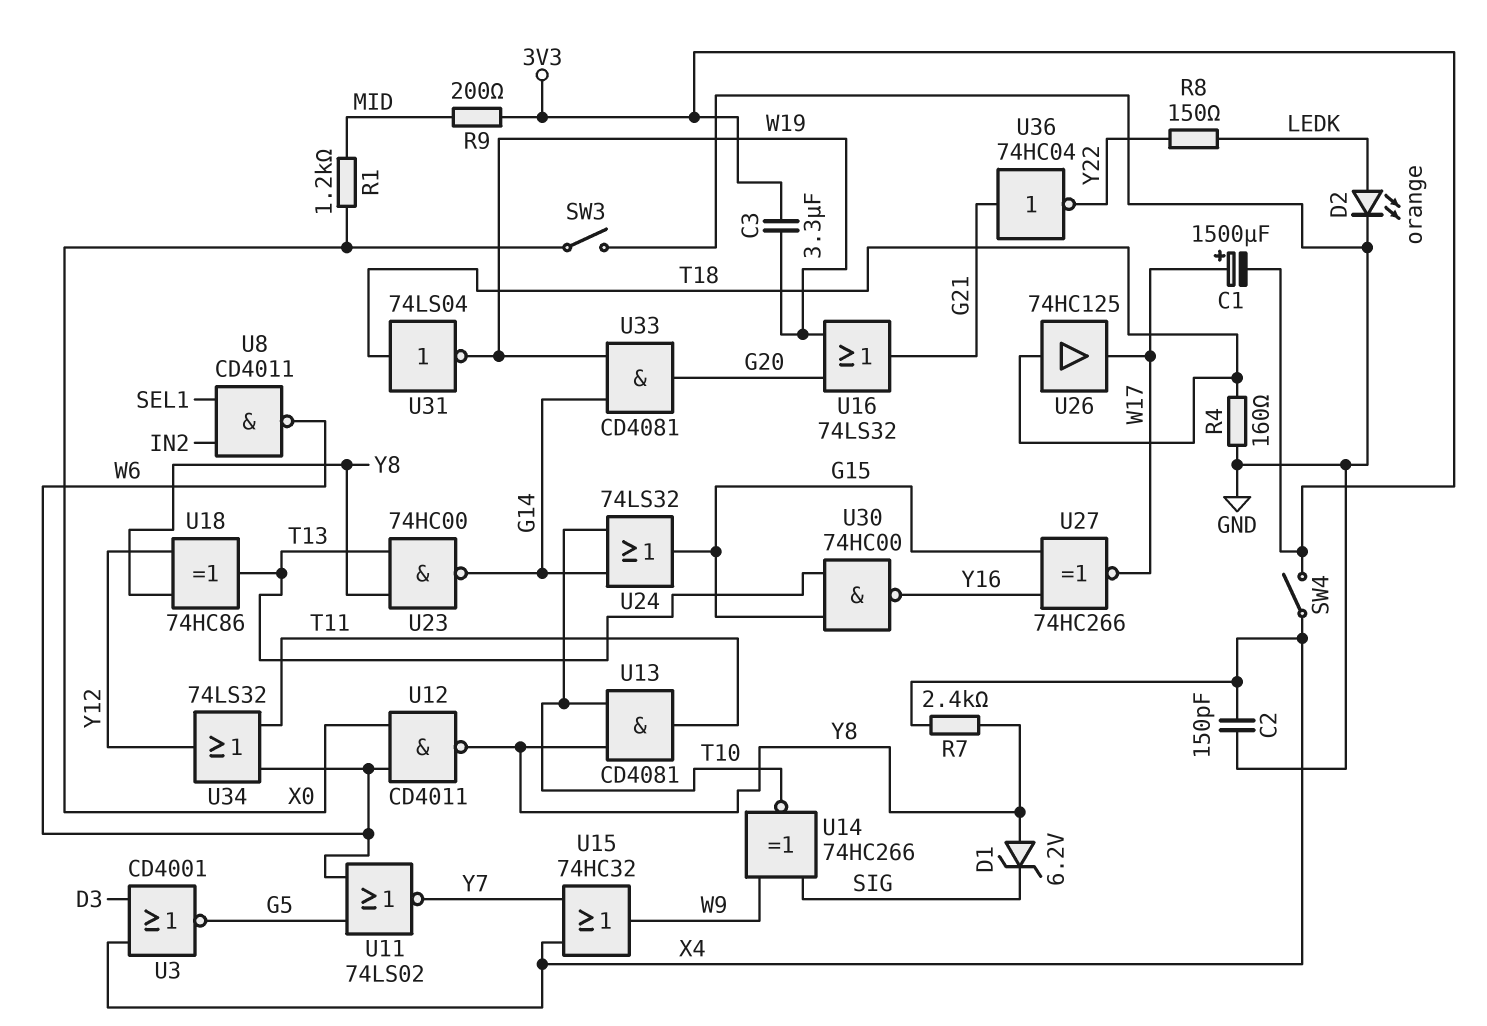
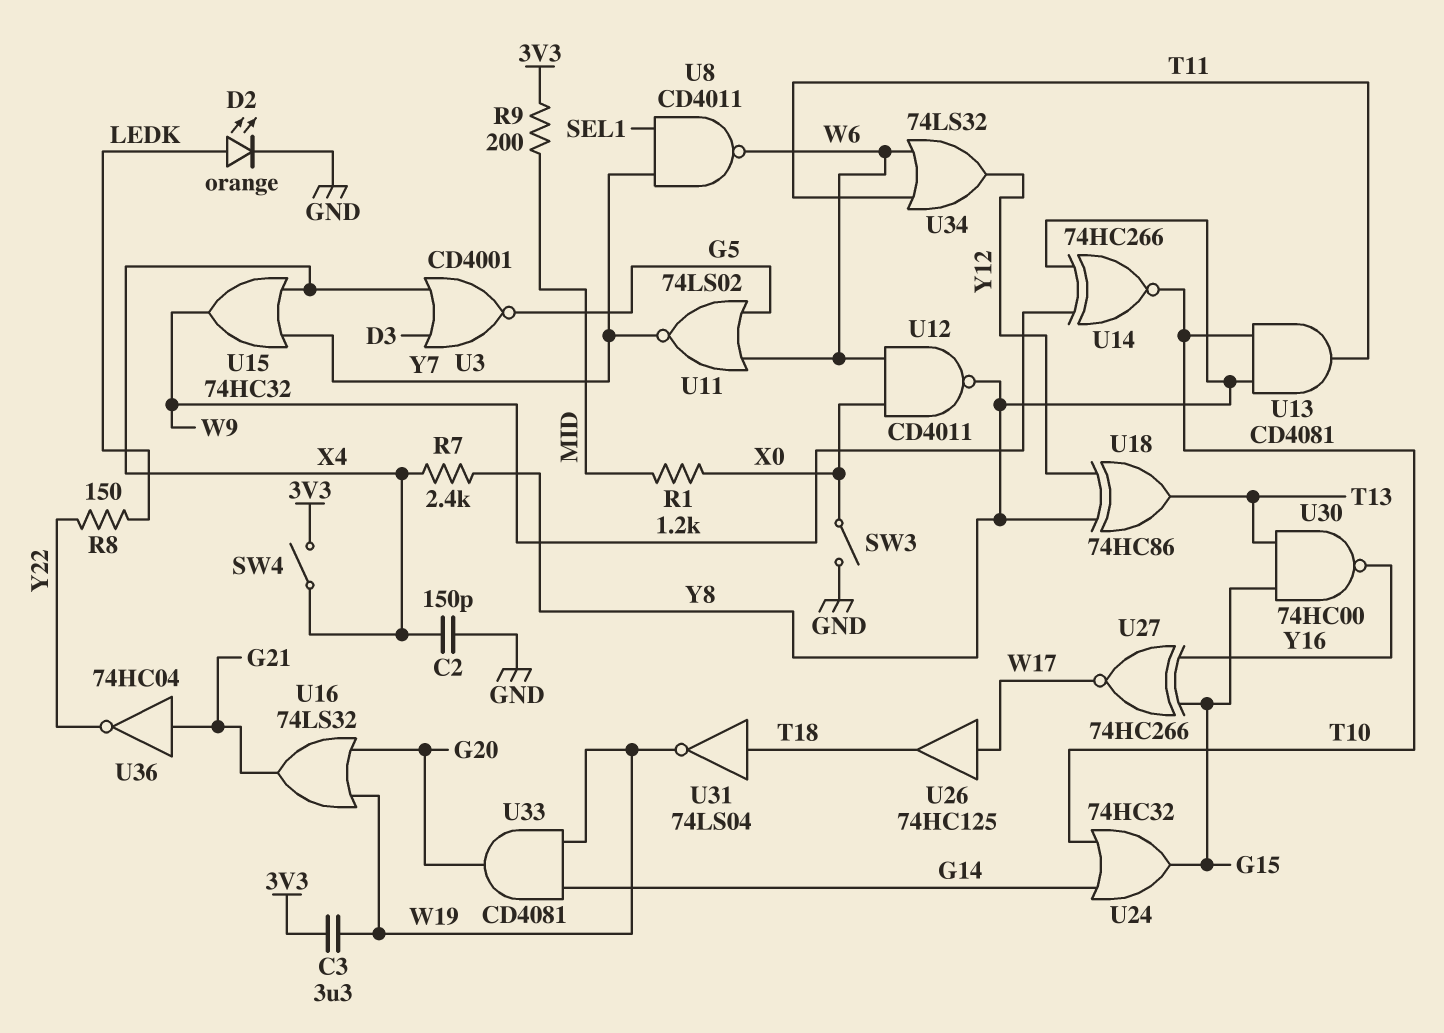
C1: 1500uF (plus W17, minus 3V3) -> none
D1: zener 6.2V (A Y8, K SIG) -> none
R4: 160 (GND, T18) -> none
U8: NAND CD4011 (in IN2, in SEL1, out W6) -> NAND CD4011 (in SEL1, in Y7, out W6)
U14: XNOR 74HC266 (in SIG, in W9, out T10) -> XNOR 74HC266 (in W9, in Y8, out T10)
U23: NAND 74HC00 (in T13, in Y8, out G14) -> none
U24: OR 74LS32 (in G14, in T10, out G15) -> OR 74HC32 (in G14, in T10, out G15)
U26: buffer 74HC125 (in T18, out W17) -> buffer 74HC125 (in W17, out T18)

